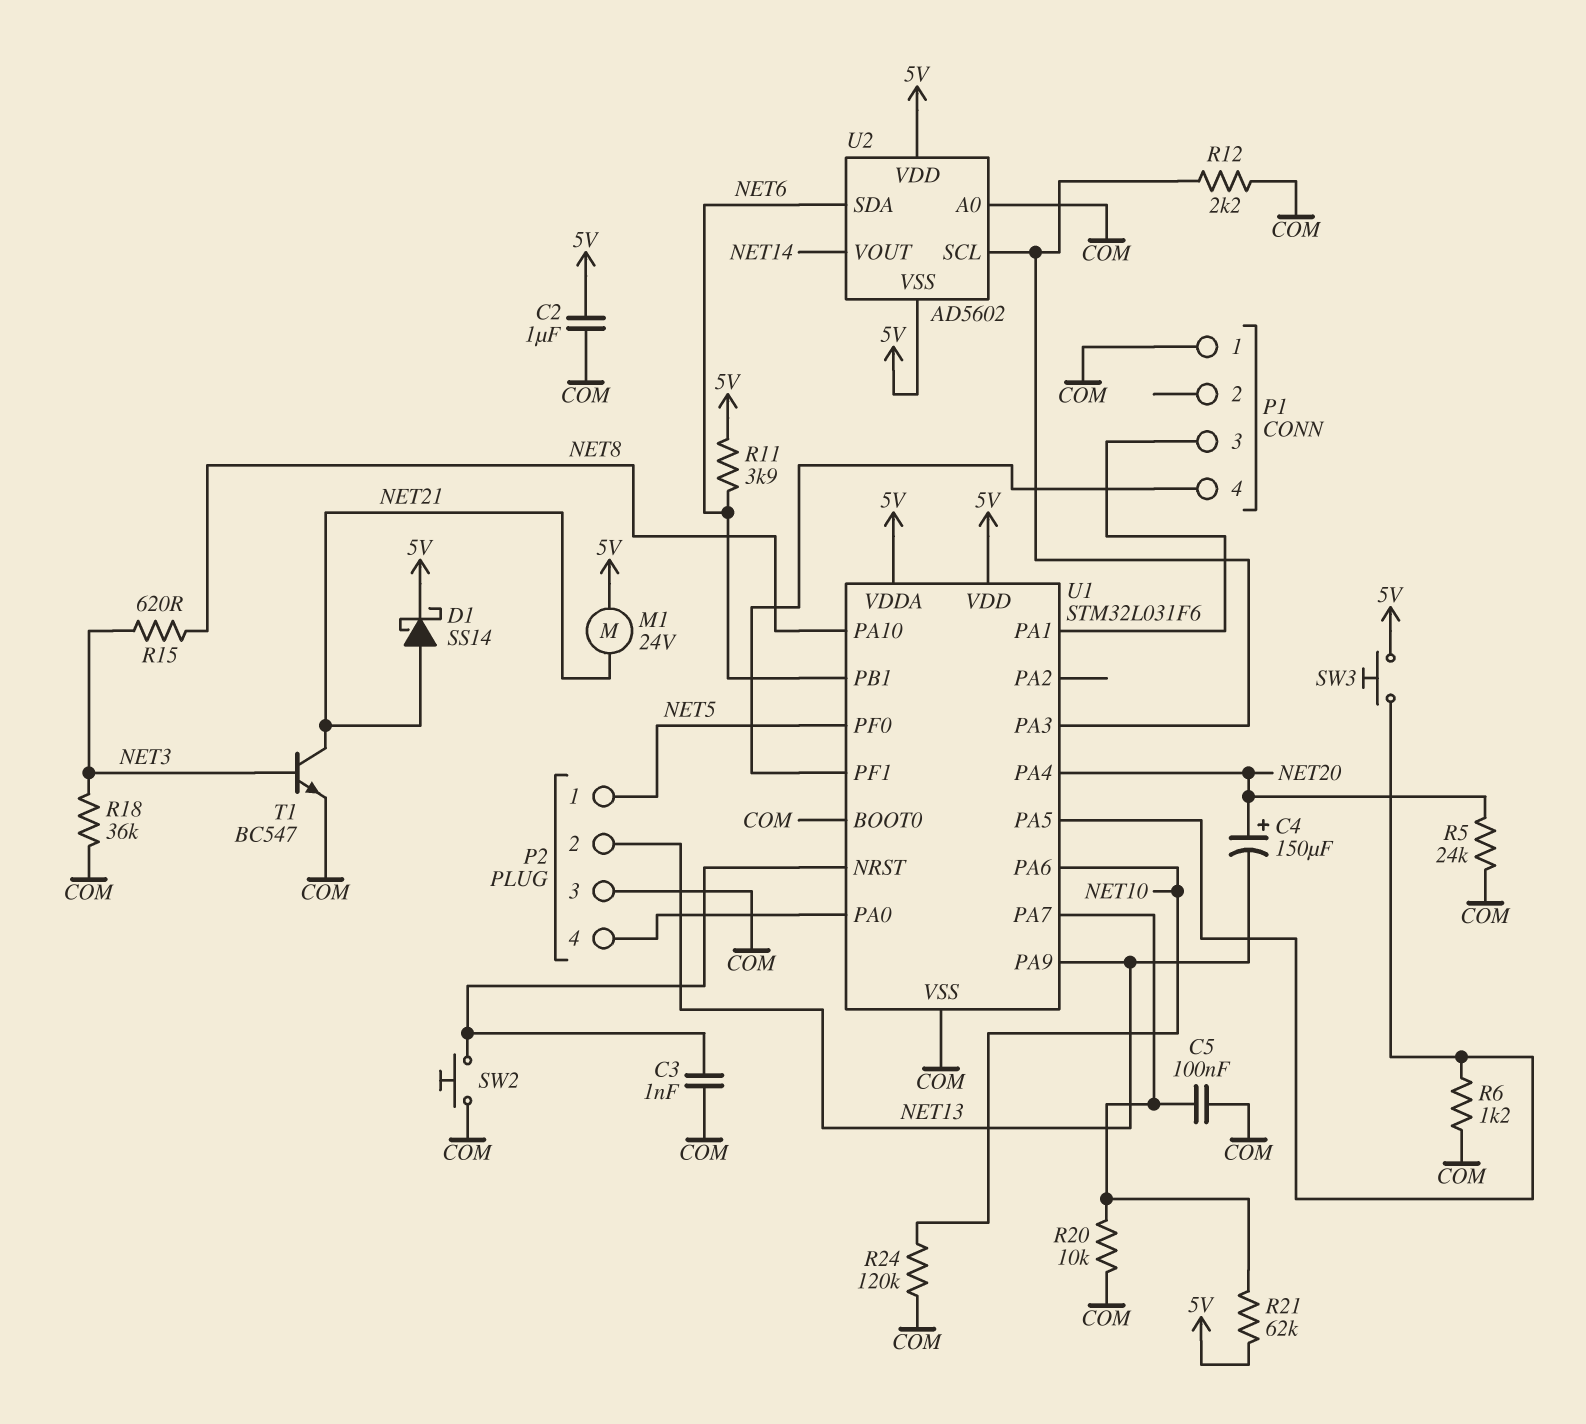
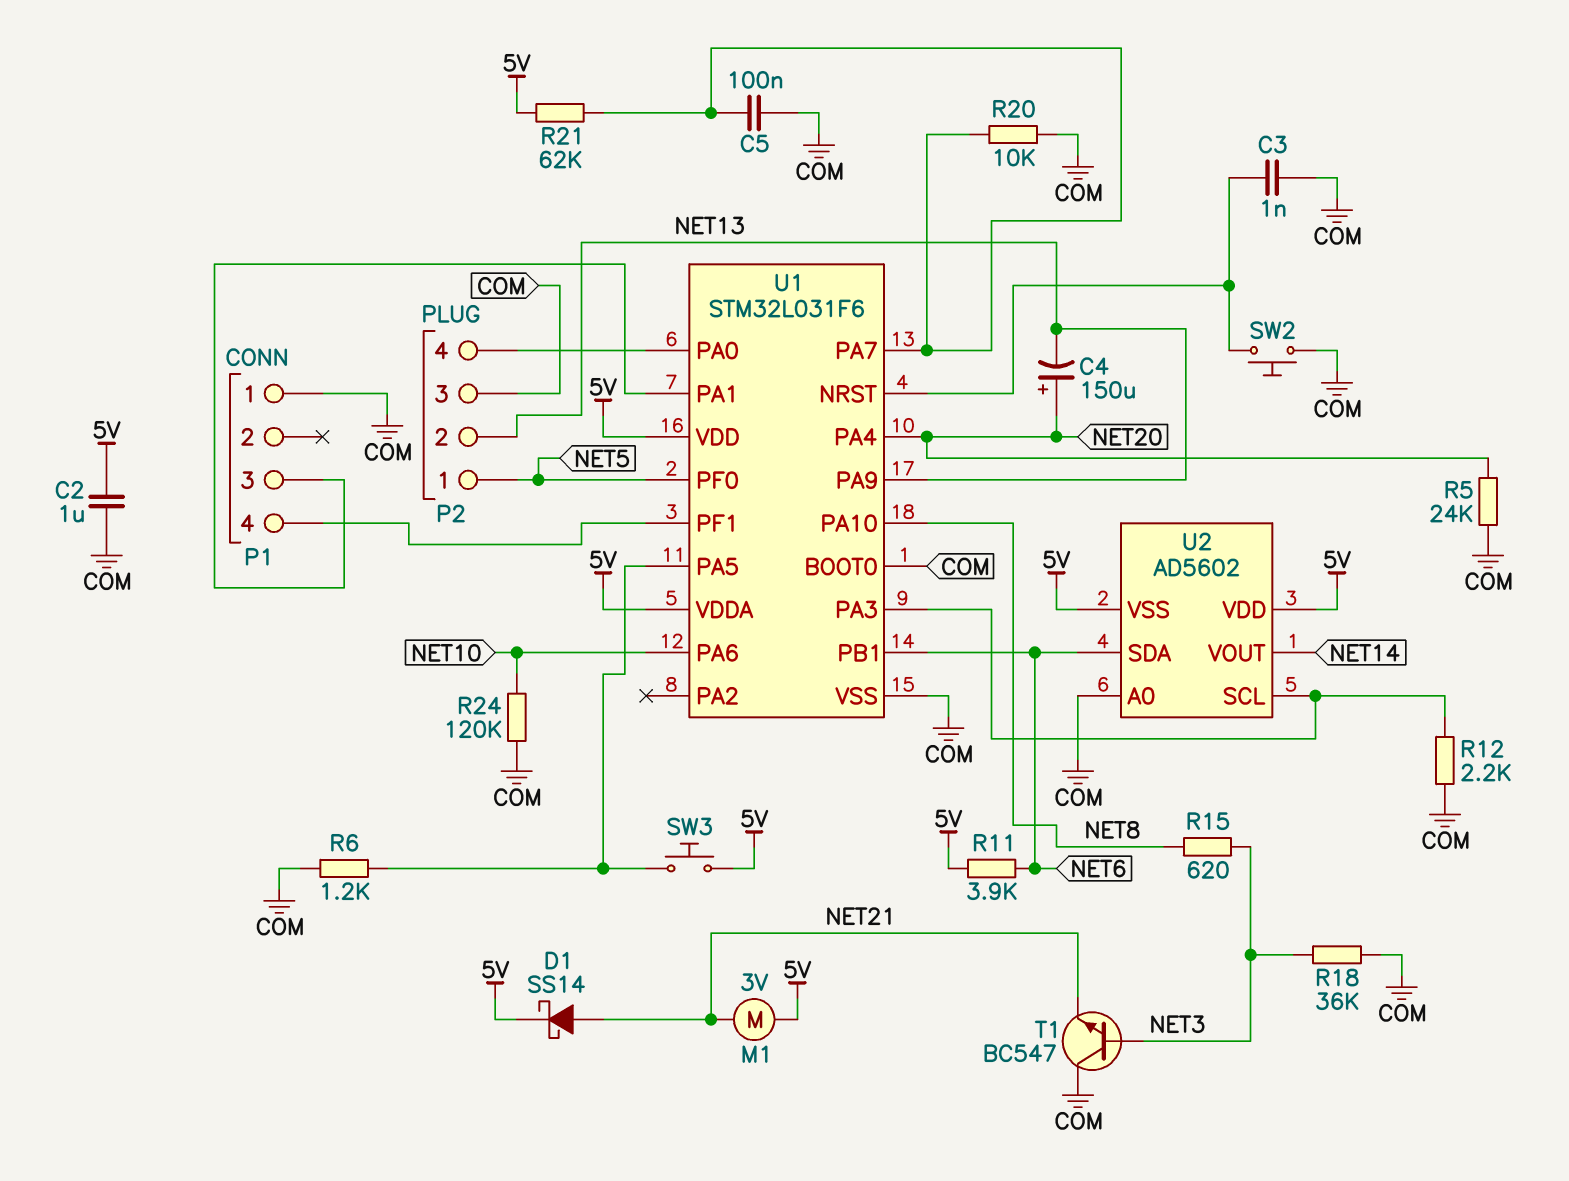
M1: motor 24V (5V, NET21) -> motor 3V (5V, NET21)
T1: NPN BC547 (B NET3, C NET21, E COM) -> NPN BC547 (B NET3, C COM, E NET21)

